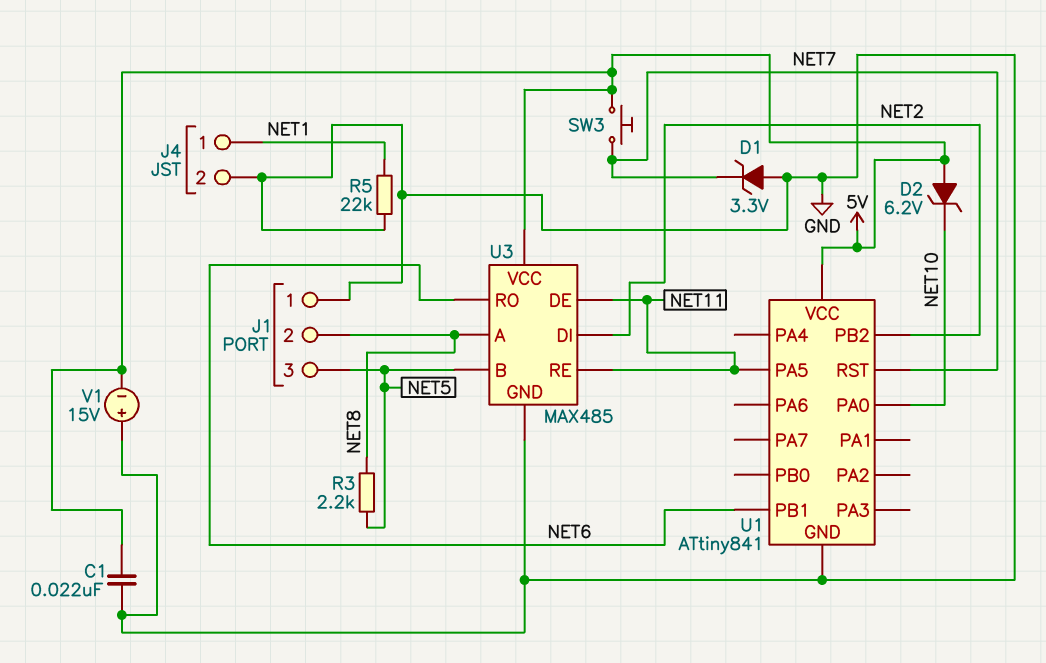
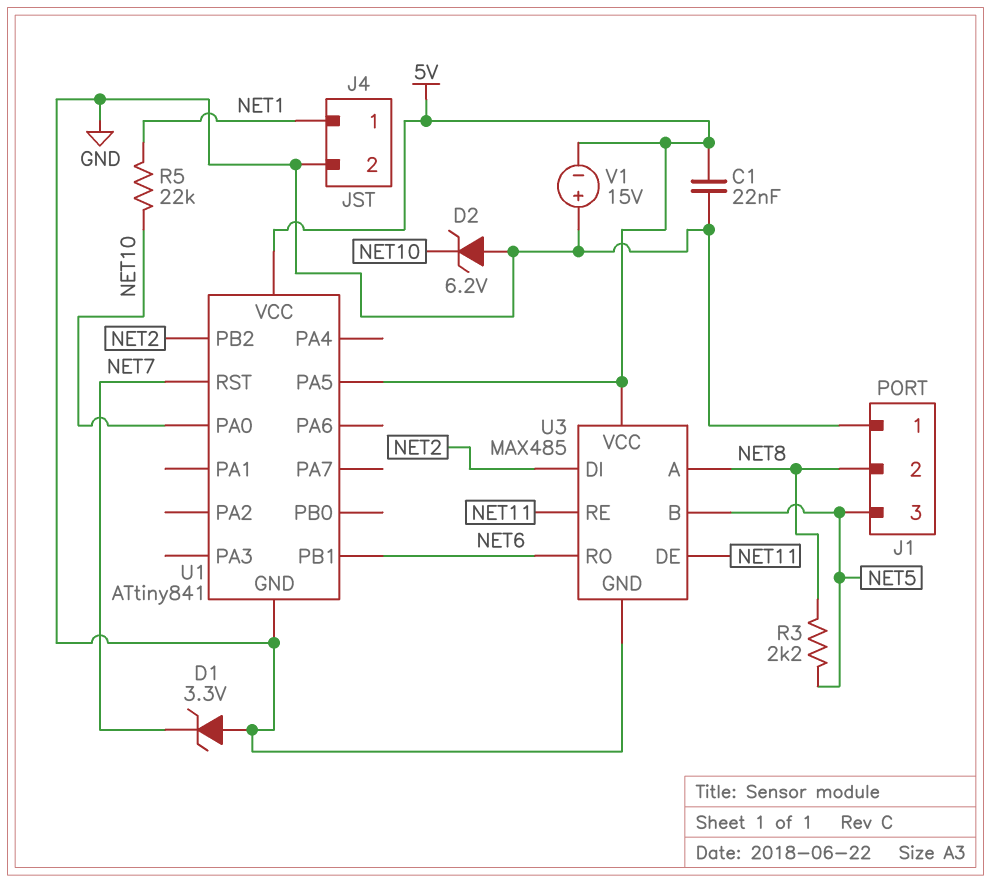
D2: zener 6.2V (A 5V, K NET10) -> zener 6.2V (A GND, K NET10)
R5: 22k (GND, NET1) -> 22k (NET1, NET10)
SW3: button (5V, NET7) -> none
U1 pin PA5: NET11 -> 5V

